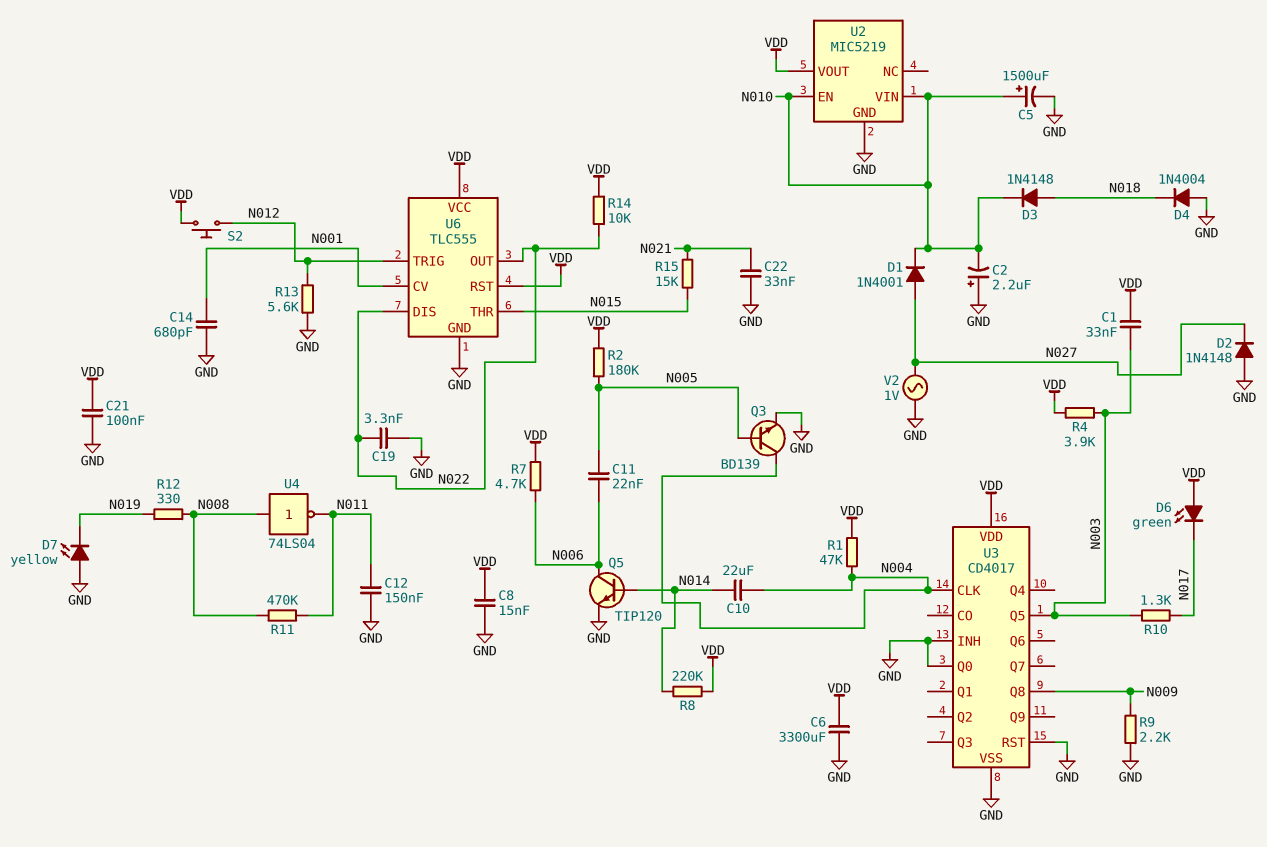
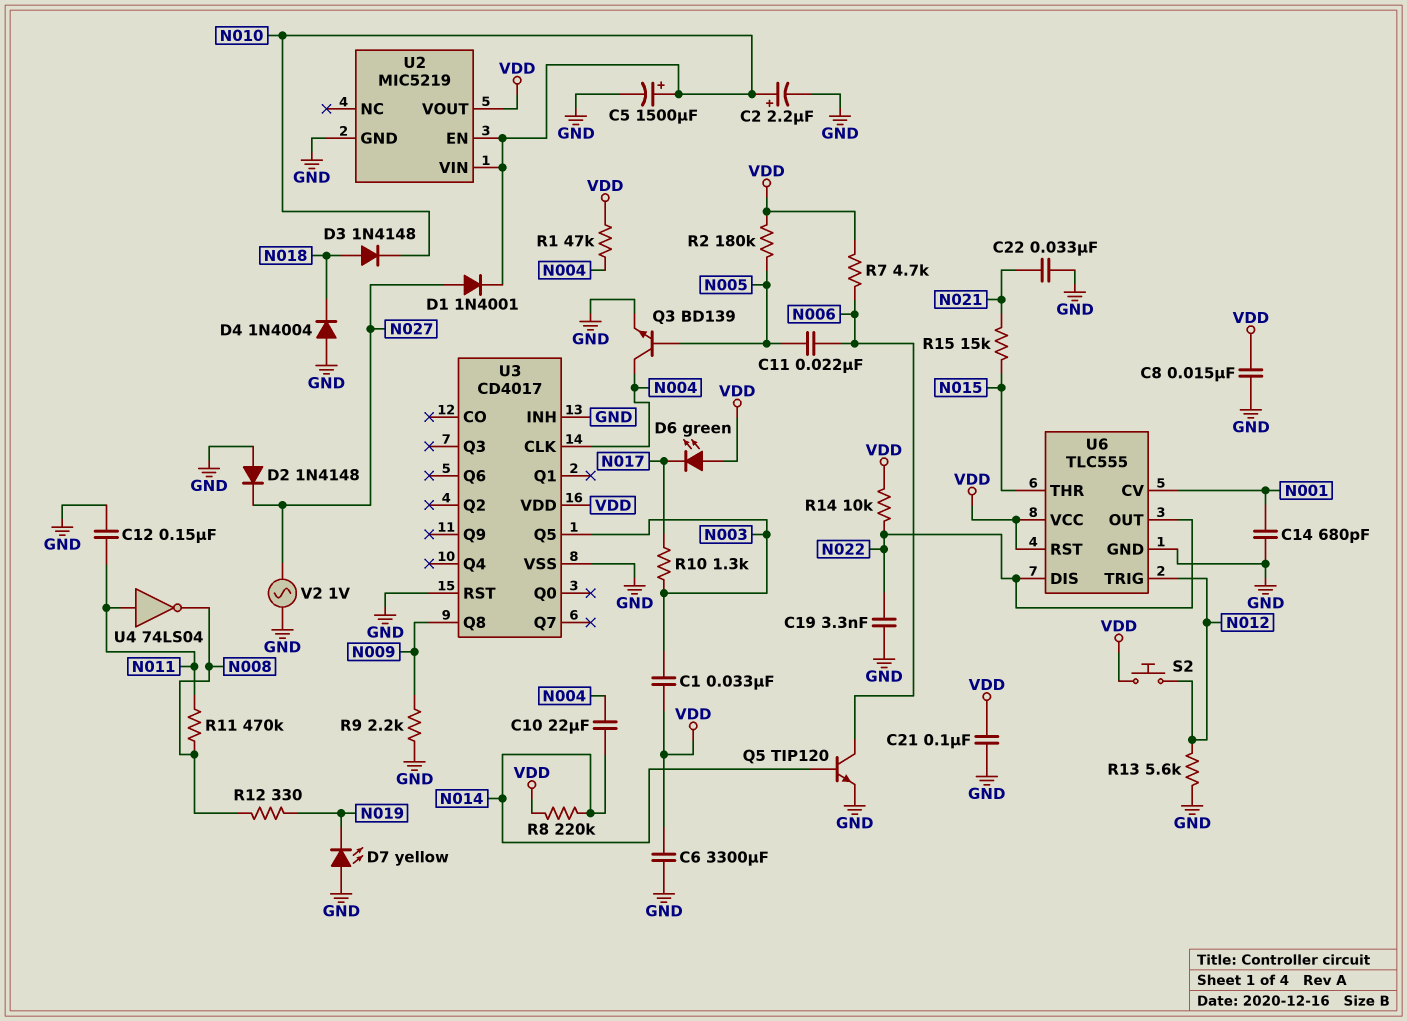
C2: 2.2uF (plus GND, minus N010) -> 2.2uF (plus N010, minus GND)
R4: 3.9k (N003, VDD) -> none
U3 pin Q0: GND -> none
U4: NOT 74LS04 (in N008, out N011) -> NOT 74LS04 (in N011, out N008)

